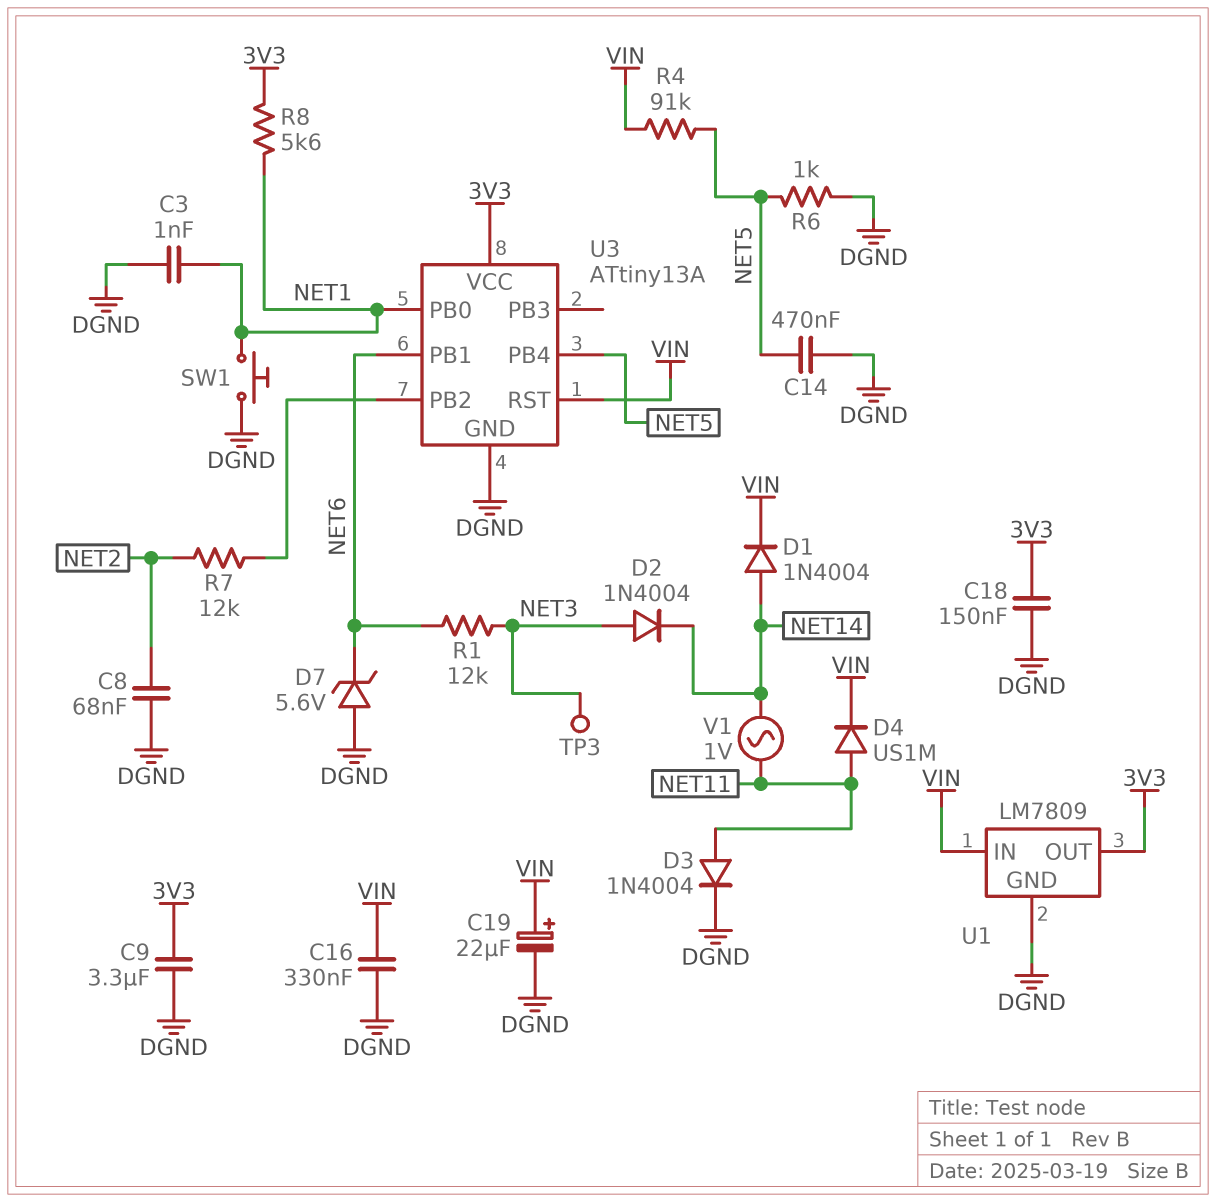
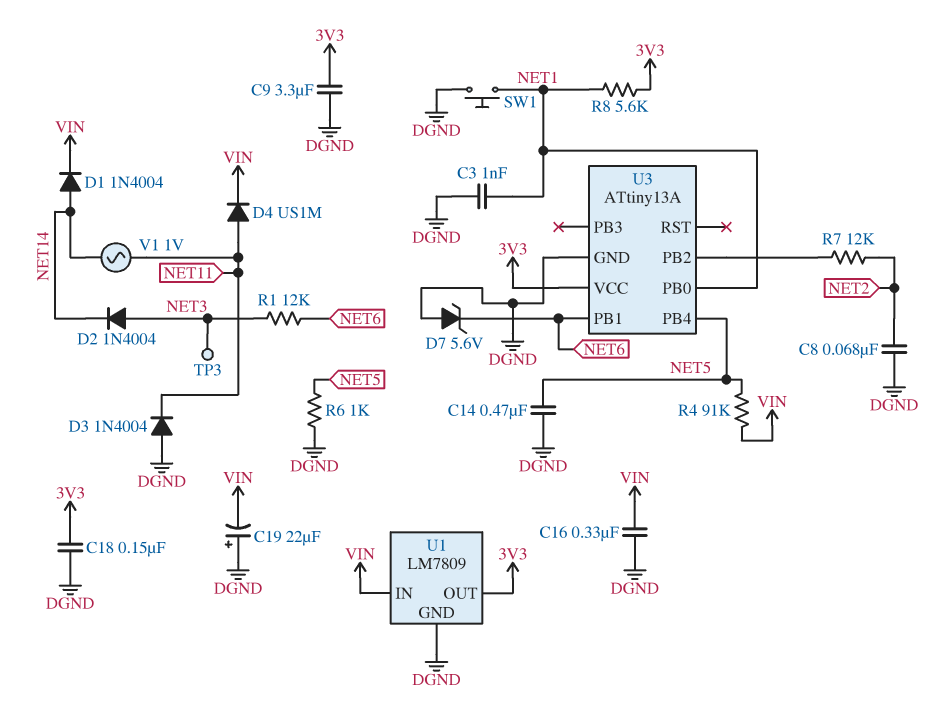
C19: 22uF (plus VIN, minus DGND) -> 22uF (plus DGND, minus VIN)
D3: diode 1N4004 (A NET11, K DGND) -> diode 1N4004 (A DGND, K NET11)
U3 pin RST: VIN -> none

